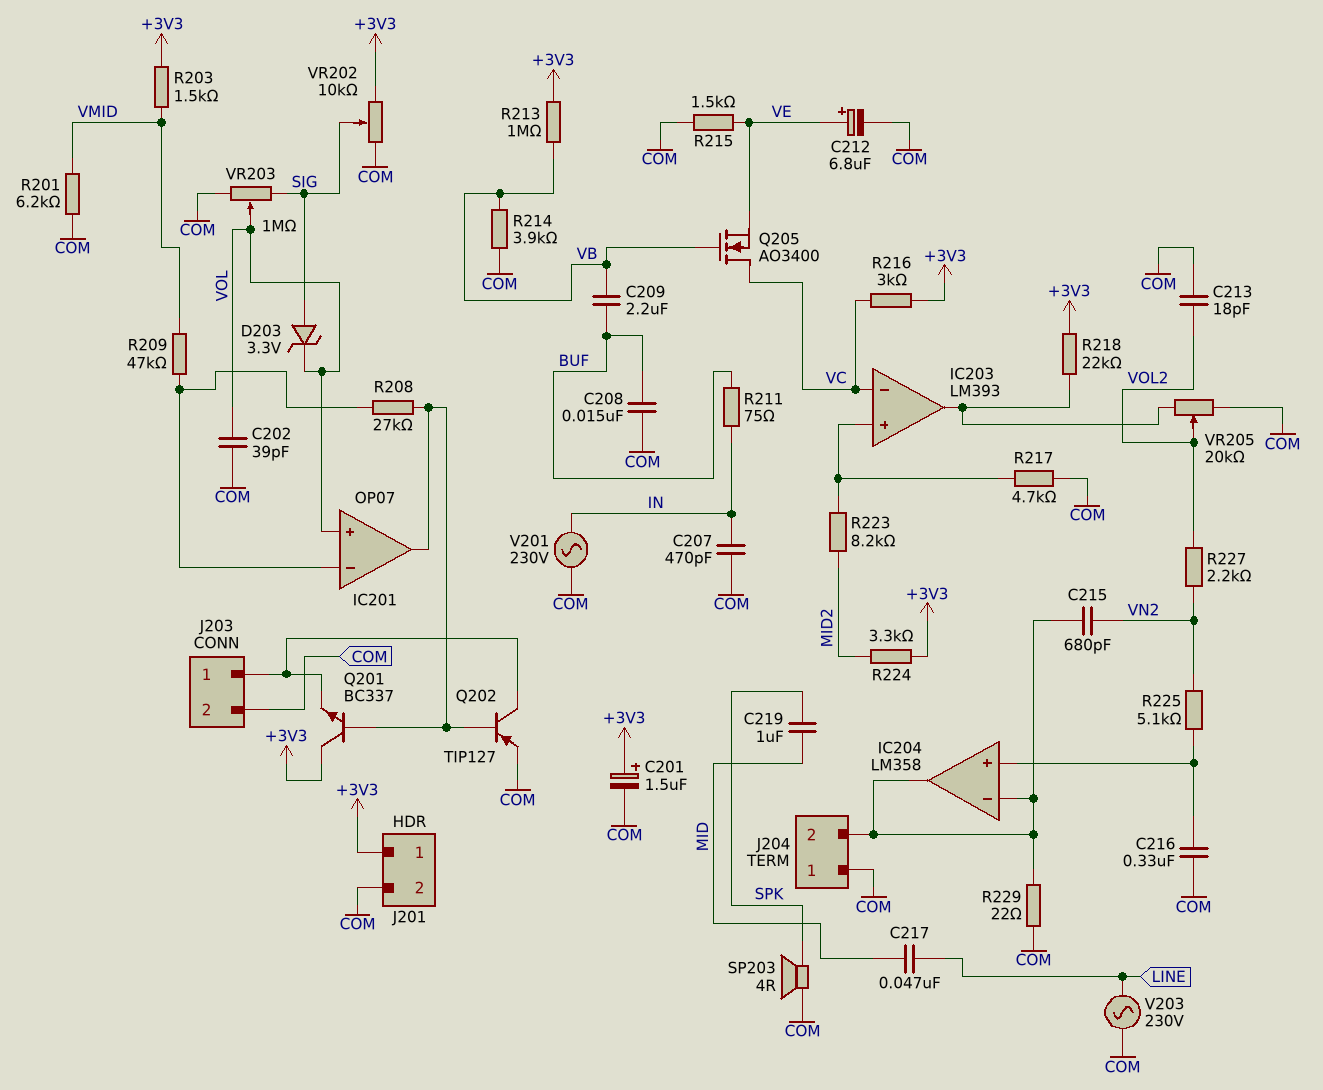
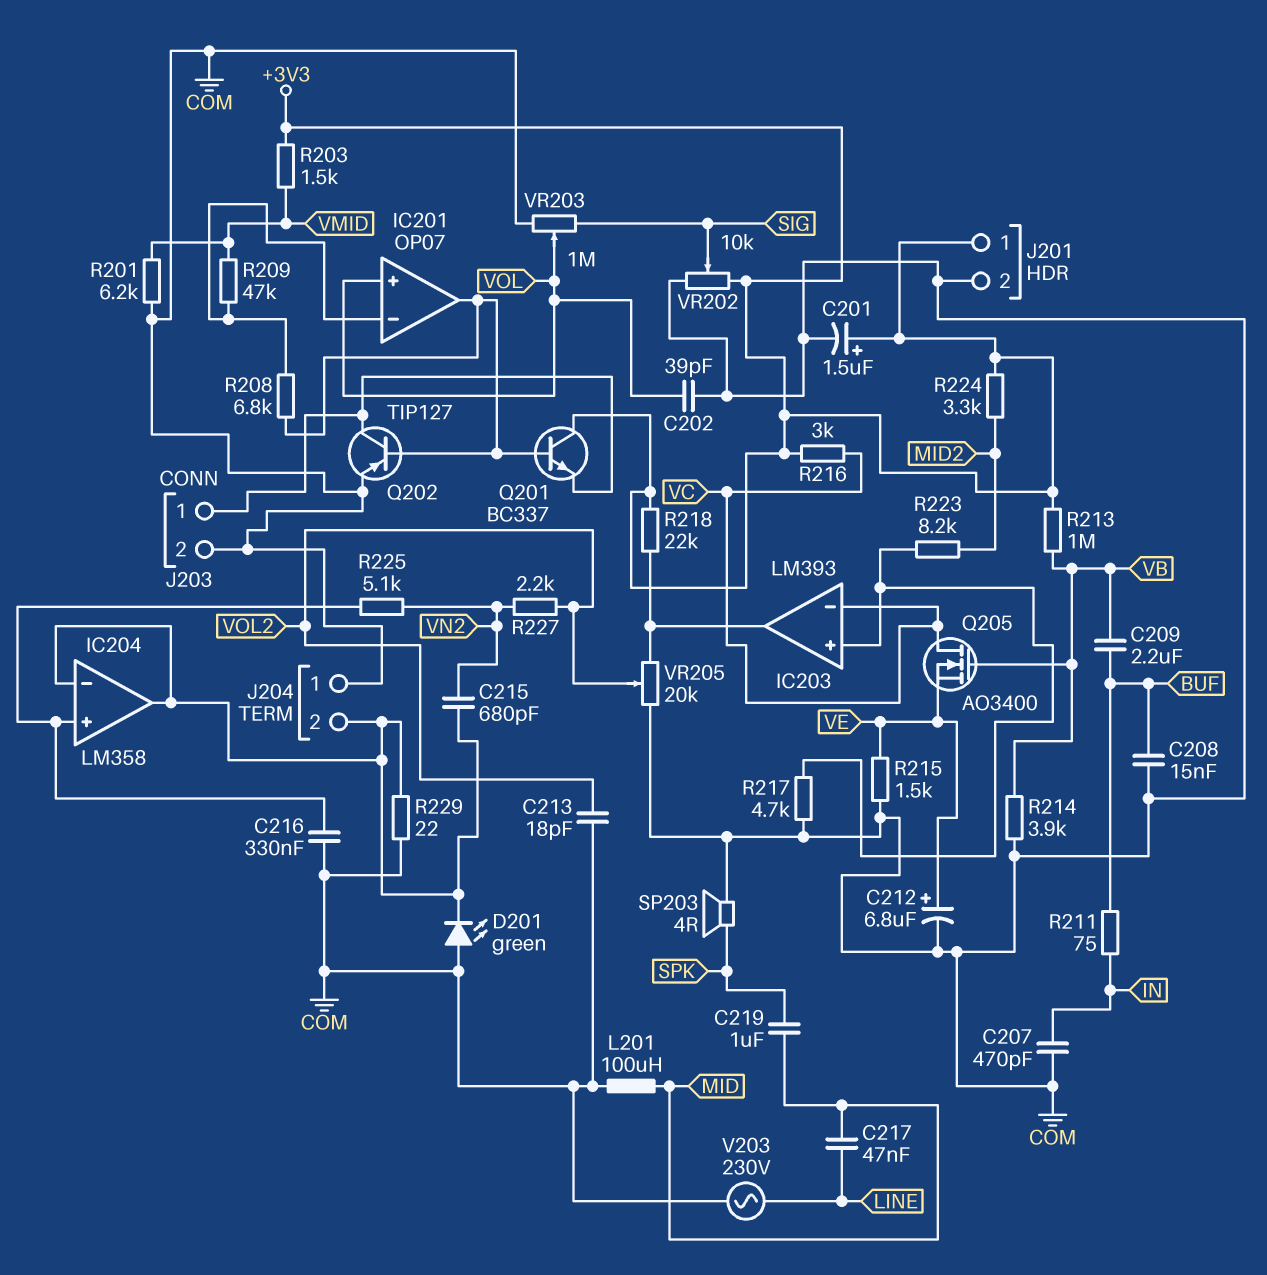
D201: none -> LED green (A COM, K IC204/in-)
D203: zener 3.3V (A SIG, K VOL) -> none
L201: none -> 100uH (COM, MID)
R208: 27k (IC201/in-, IC201/out) -> 6.8k (IC201/in-, IC201/out)
V201: AC 230V (COM, IN) -> none

